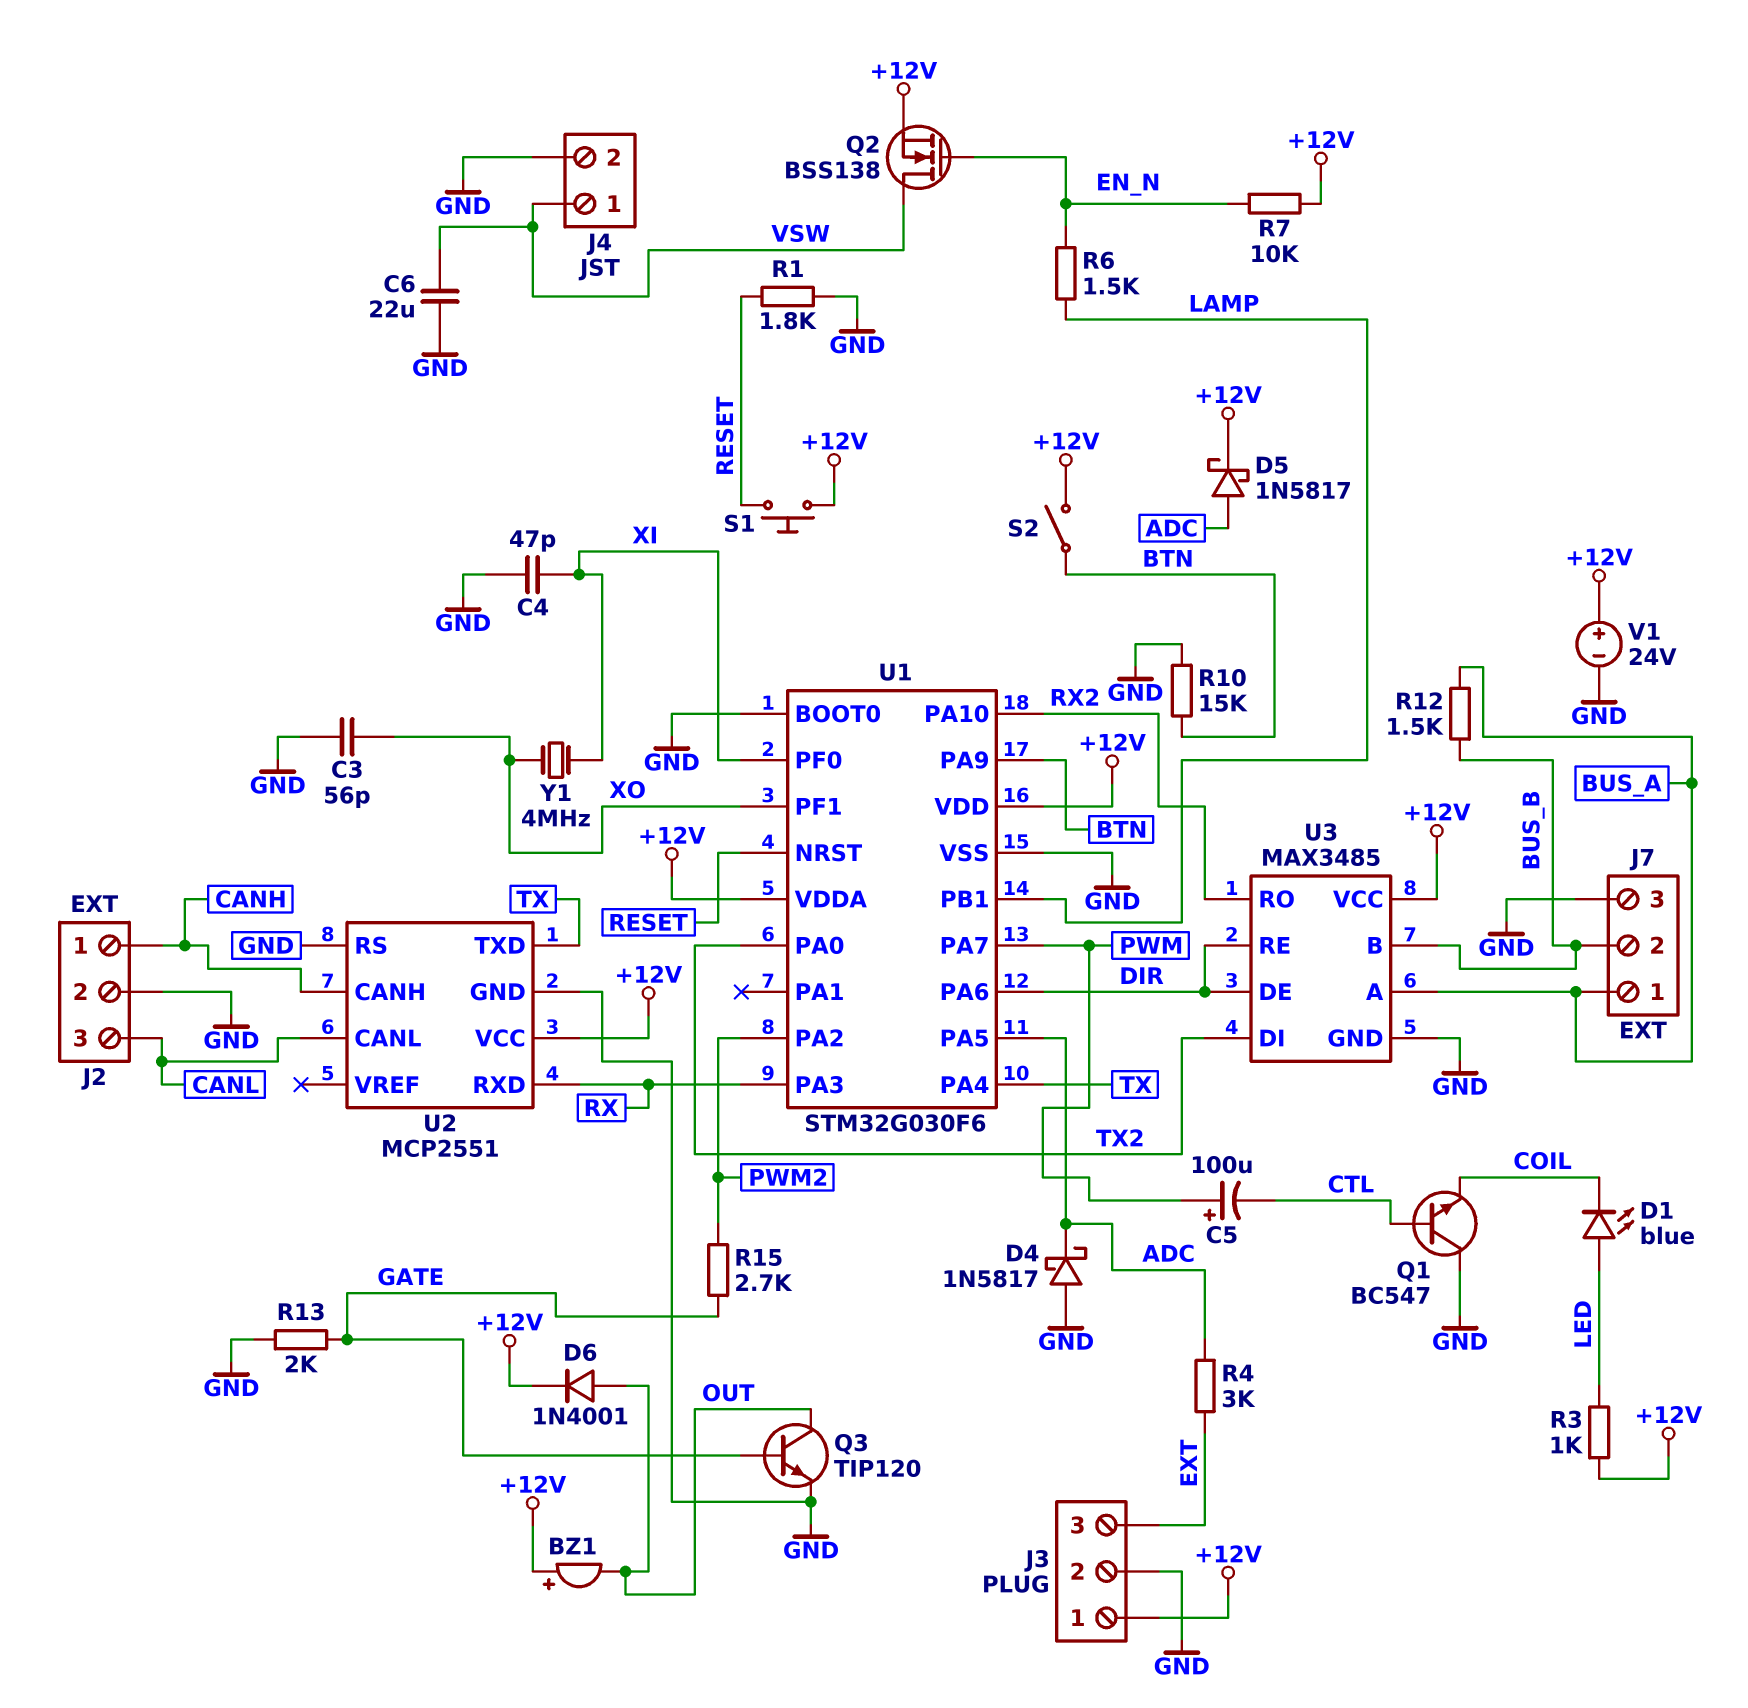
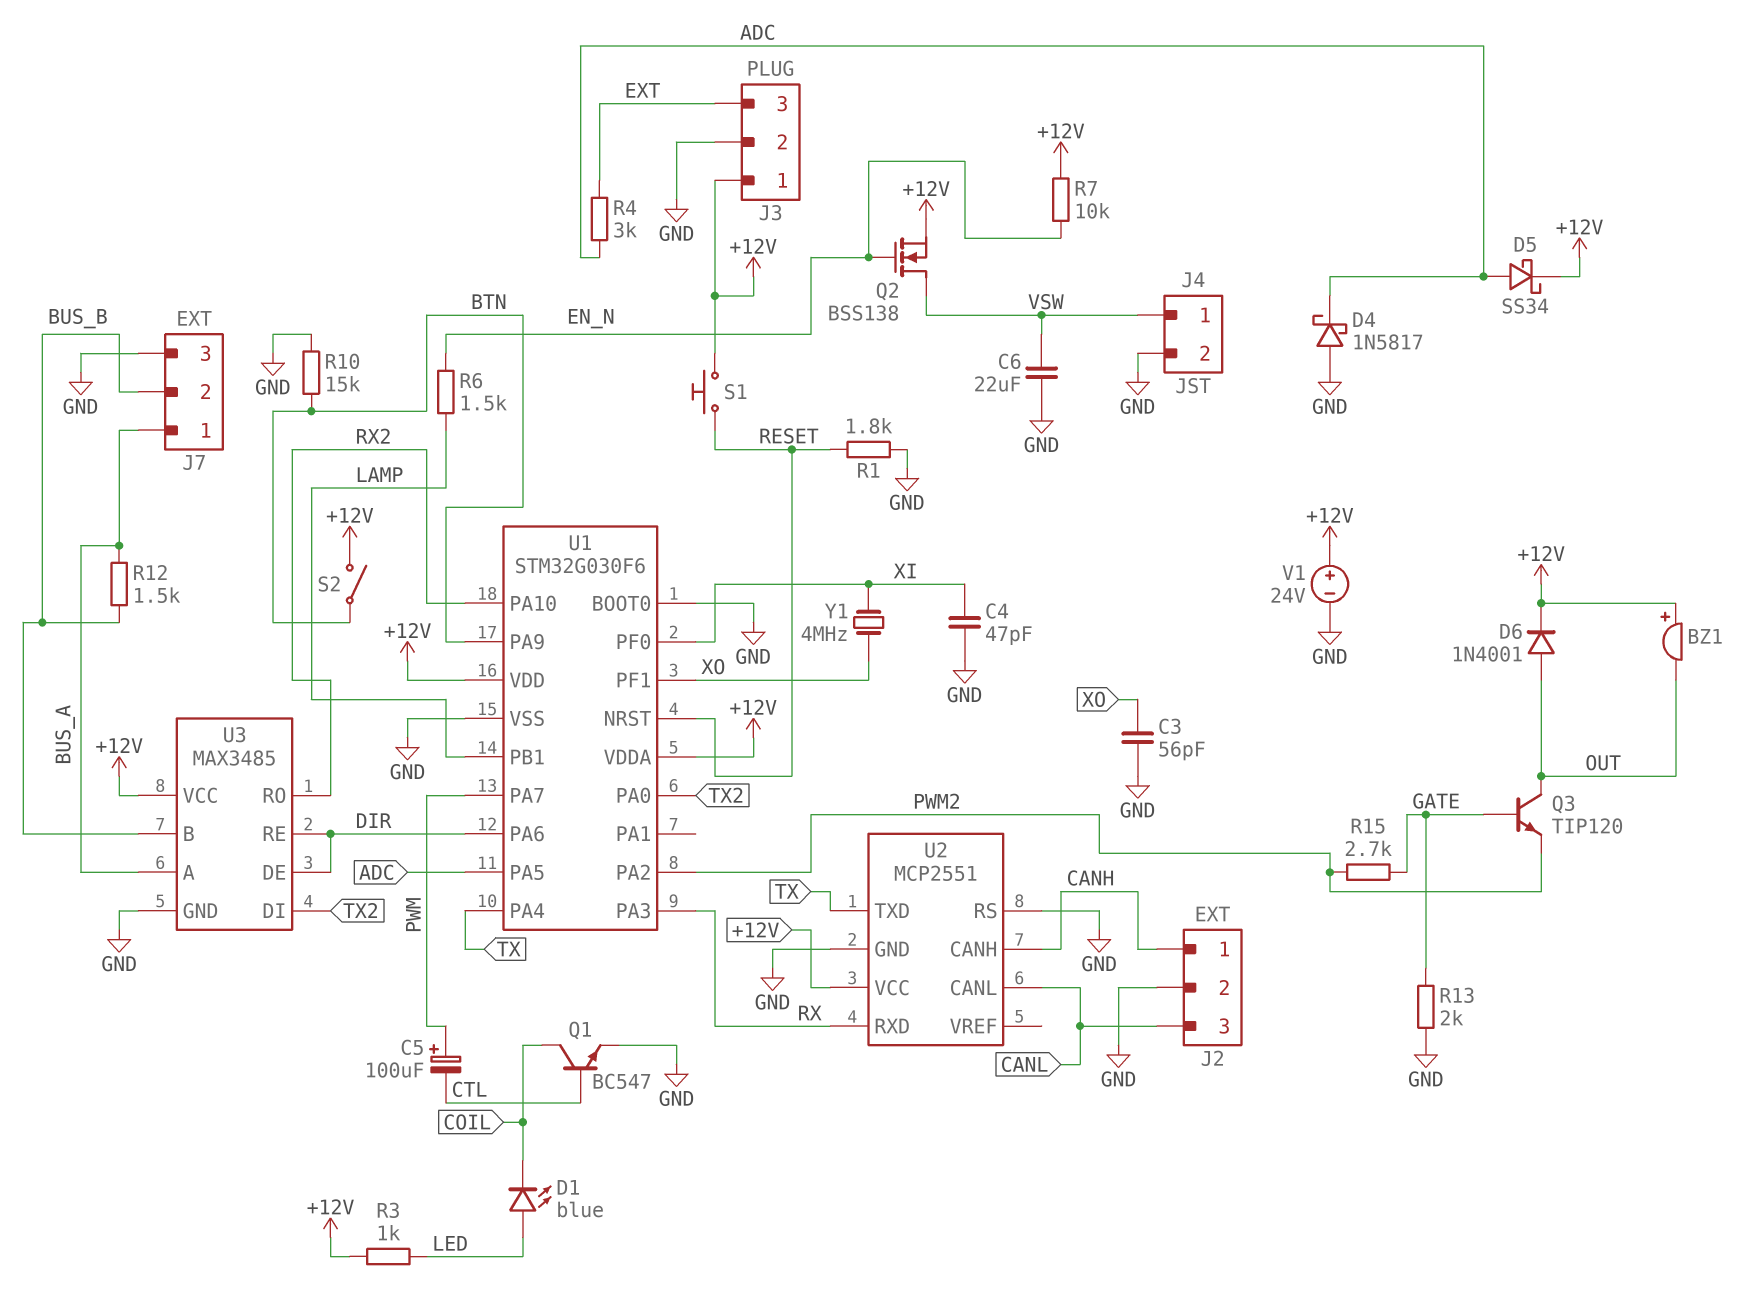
D5: schottky 1N5817 (A ADC, K +12V) -> schottky SS34 (A ADC, K +12V)
Q1: NPN BC547 (B CTL, C GND, E COIL) -> NPN BC547 (B CTL, C COIL, E GND)
Q3: NPN TIP120 (B GATE, C OUT, E GND) -> NPN TIP120 (B GATE, C OUT, E PWM2)

